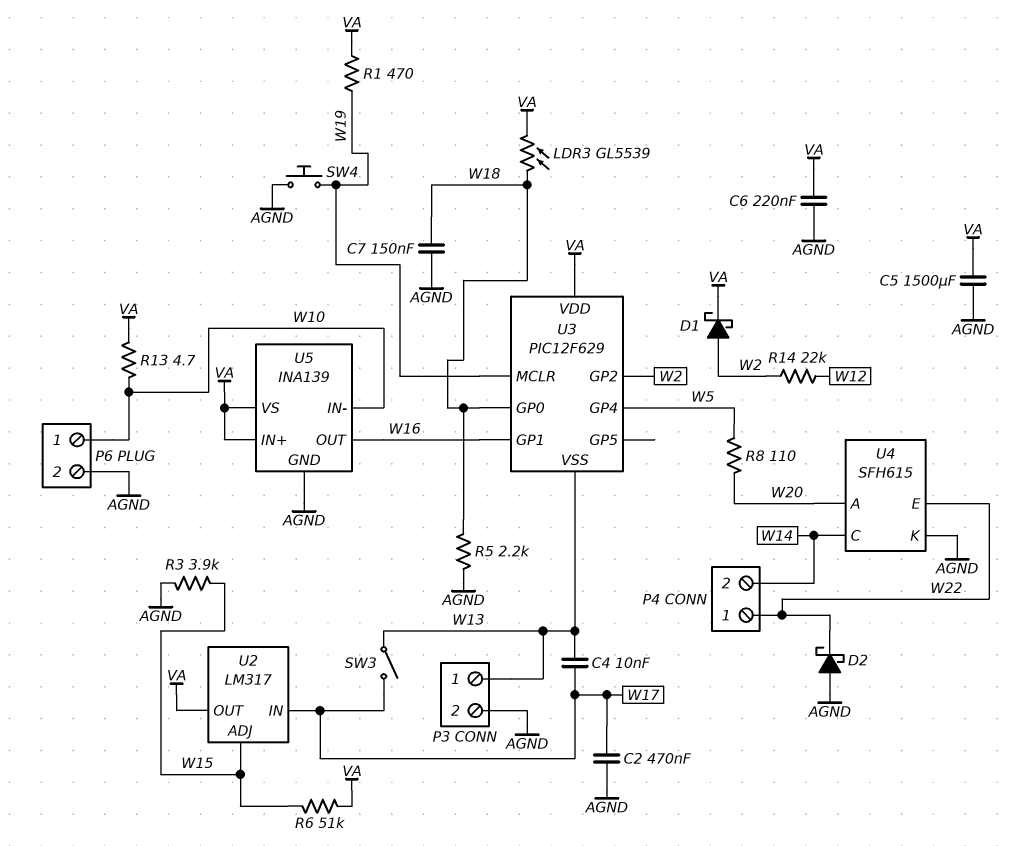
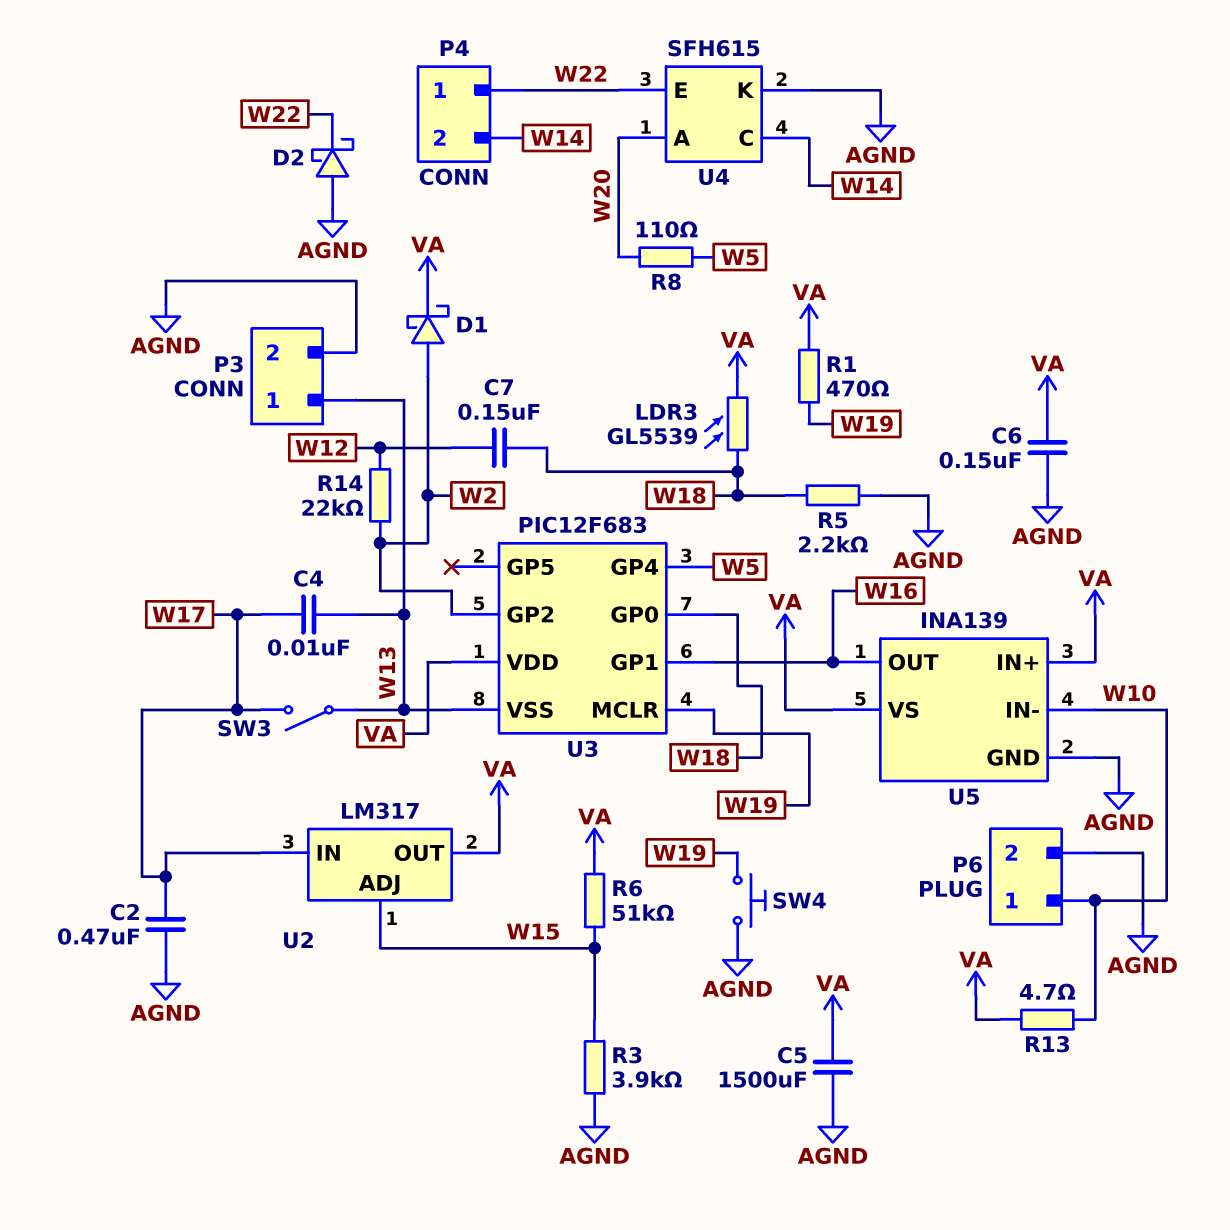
C6: 220nF (AGND, VA) -> 150nF (AGND, VA)
C7: 150nF (AGND, W18) -> 150nF (W12, W18)
U3: PIC12F629 -> PIC12F683

